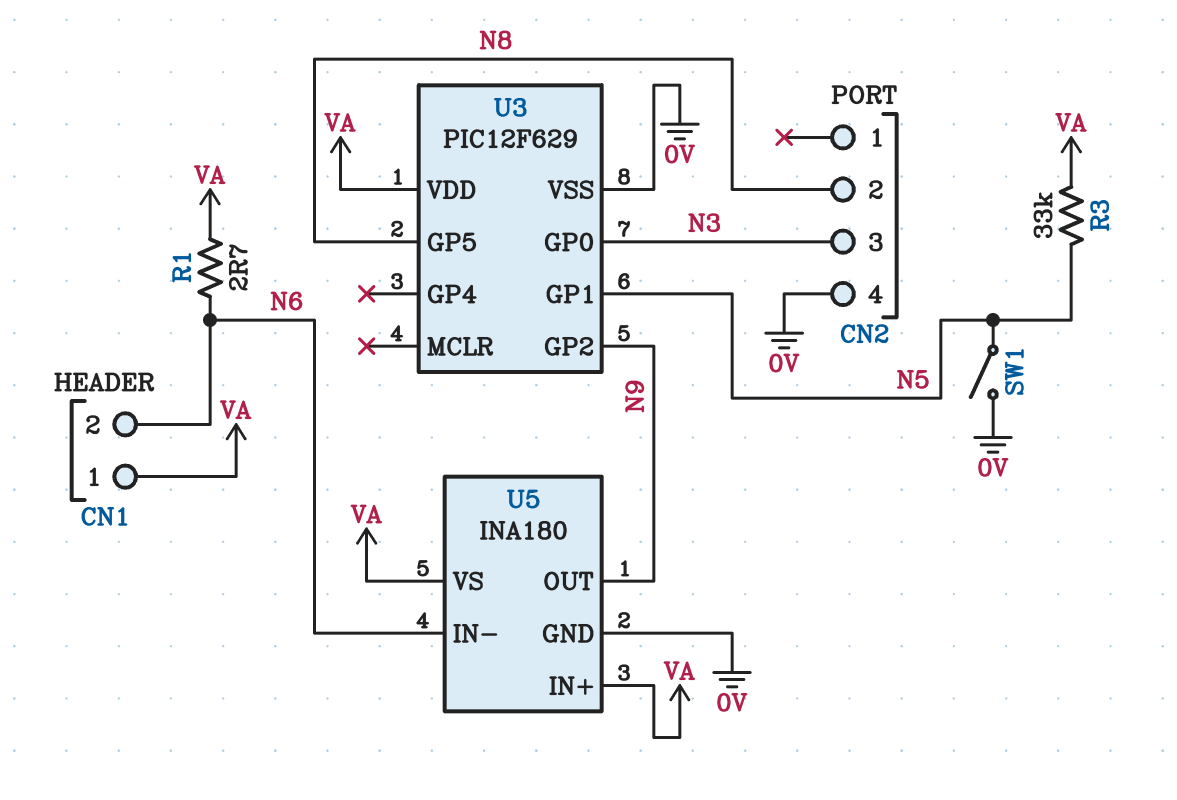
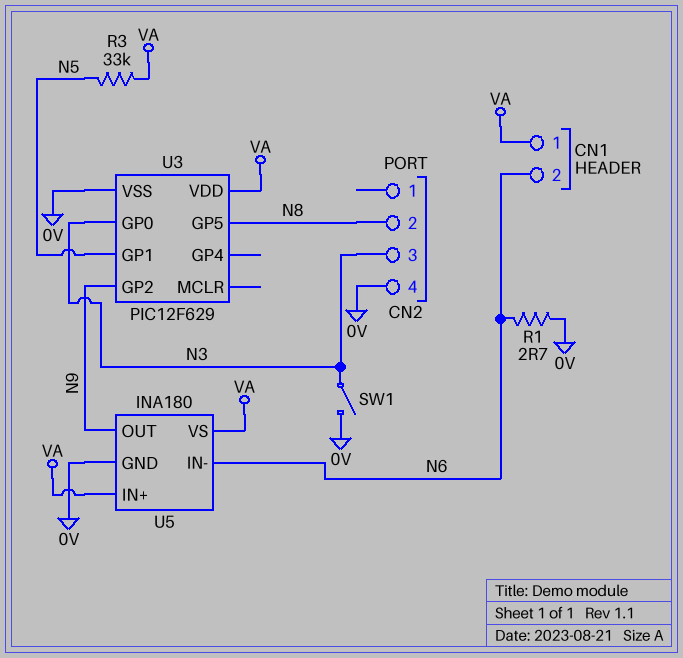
R1: 2.7 (N6, VA) -> 2.7 (0V, N6)
SW1: switch (0V, N5) -> switch (0V, N3)

